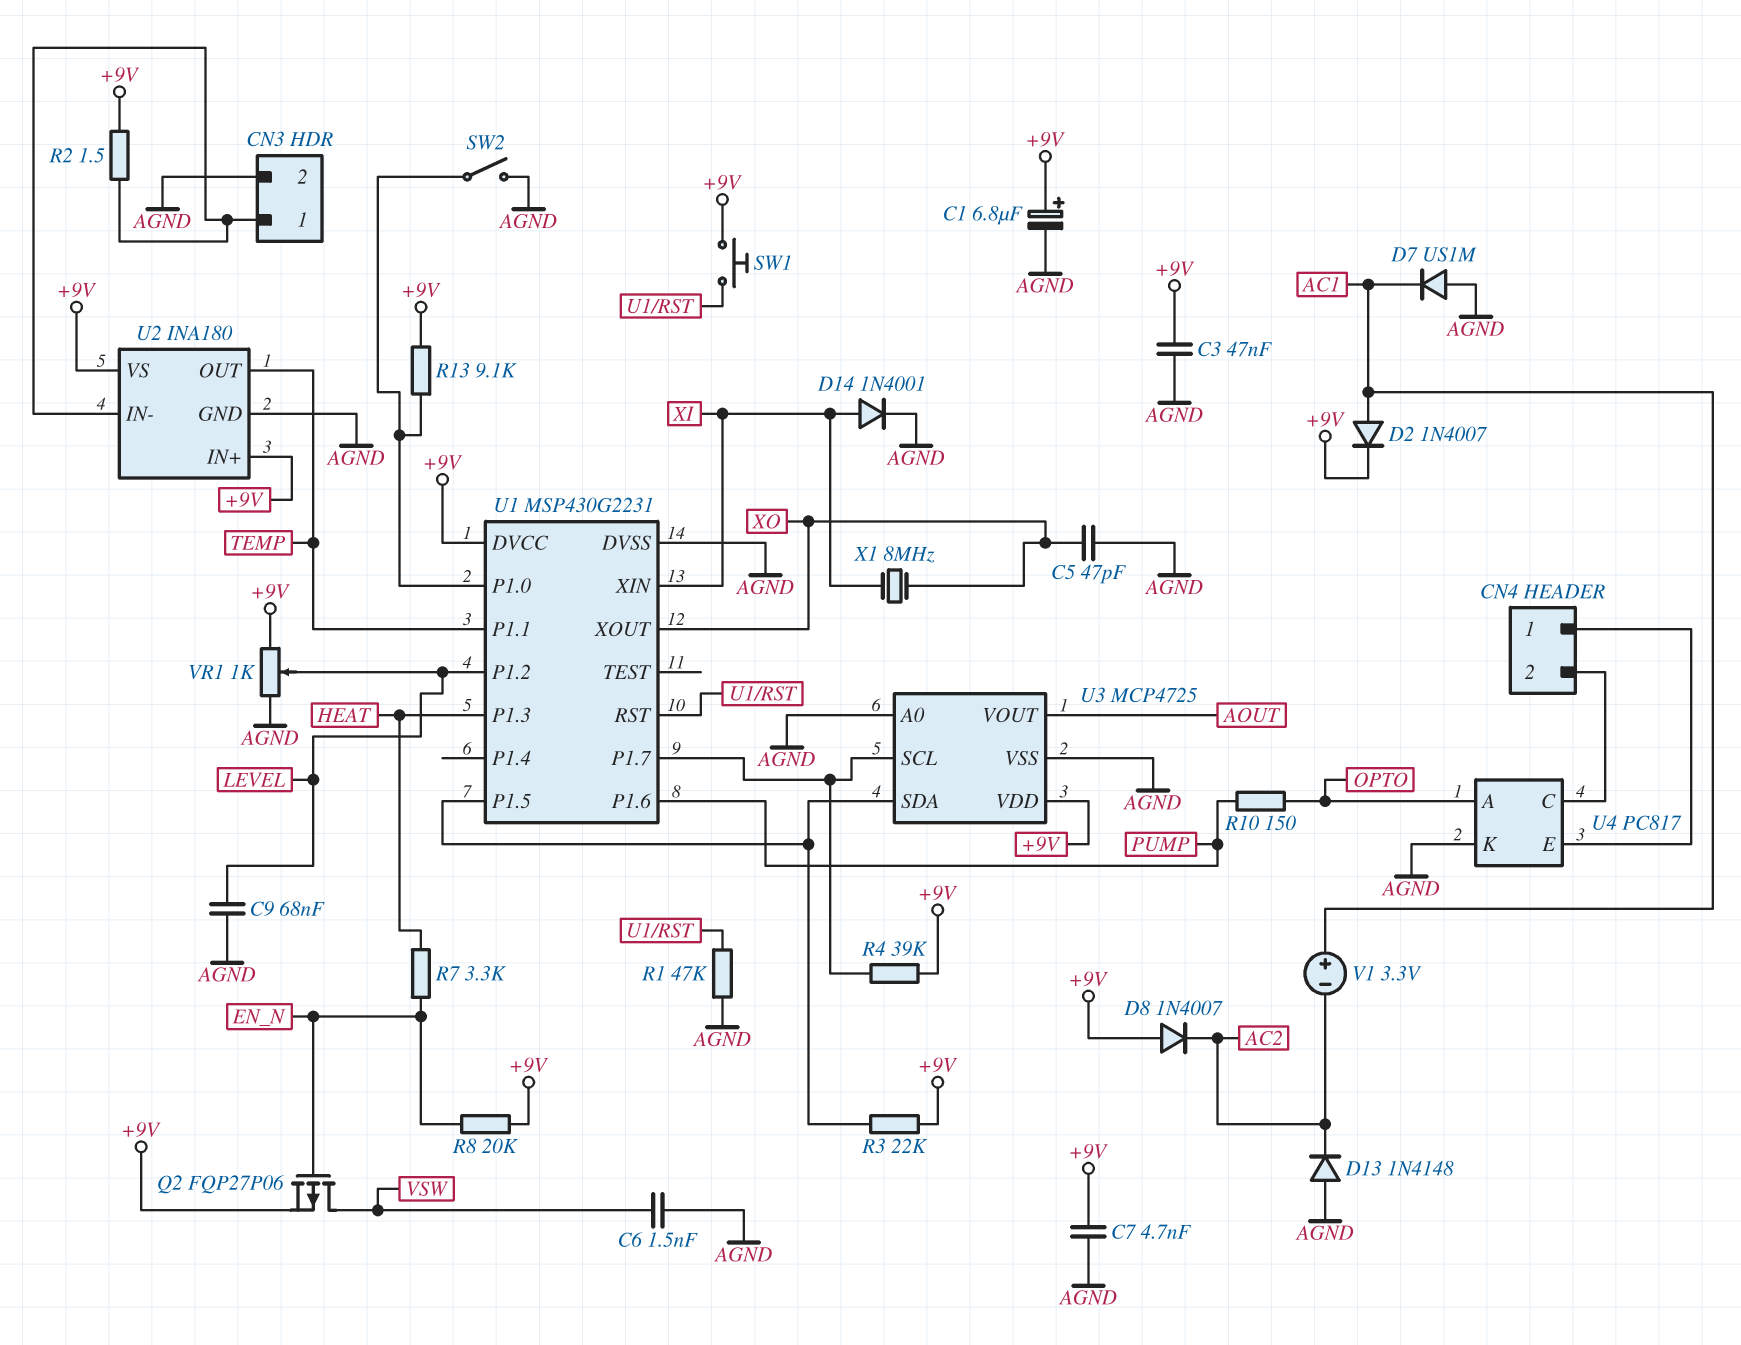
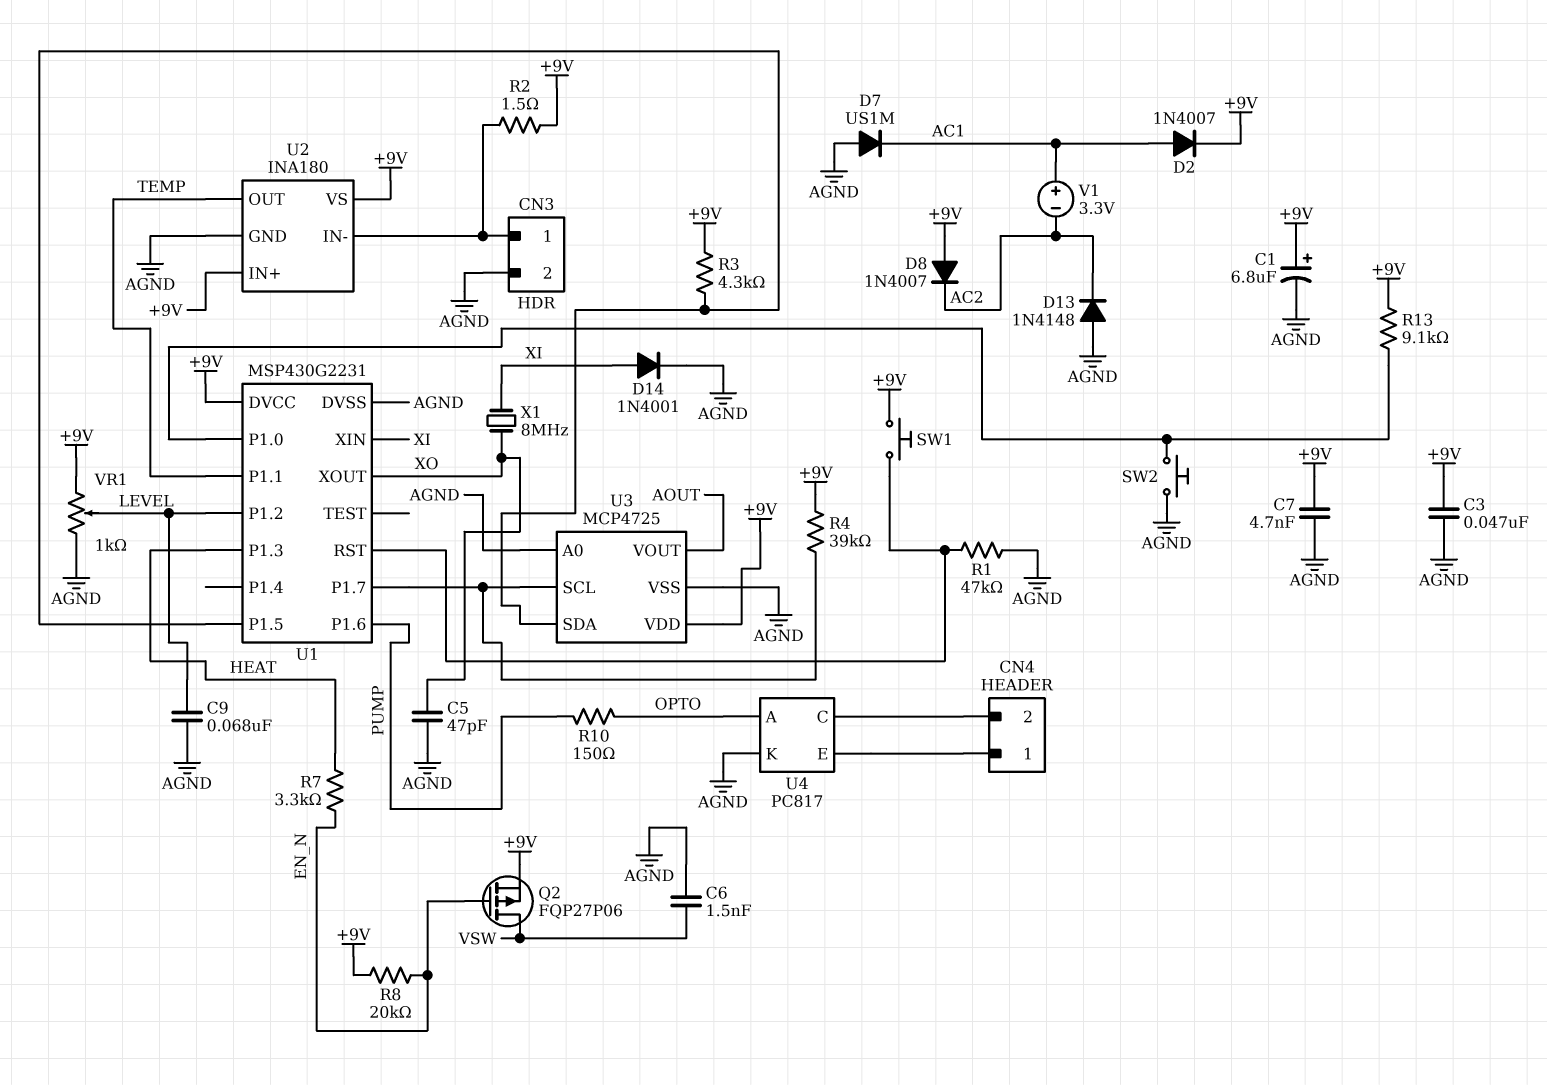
R3: 22k (+9V, U1/P1.5) -> 4.3k (+9V, U1/P1.5)
SW2: switch (AGND, U1/P1.0) -> button (AGND, U1/P1.0)

